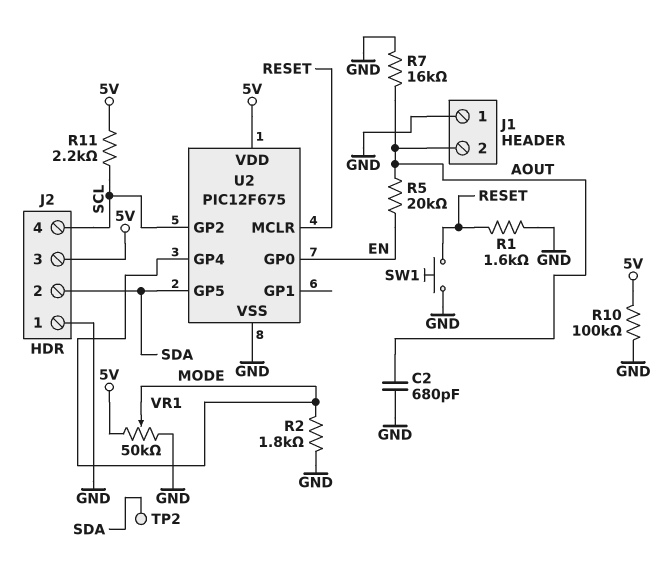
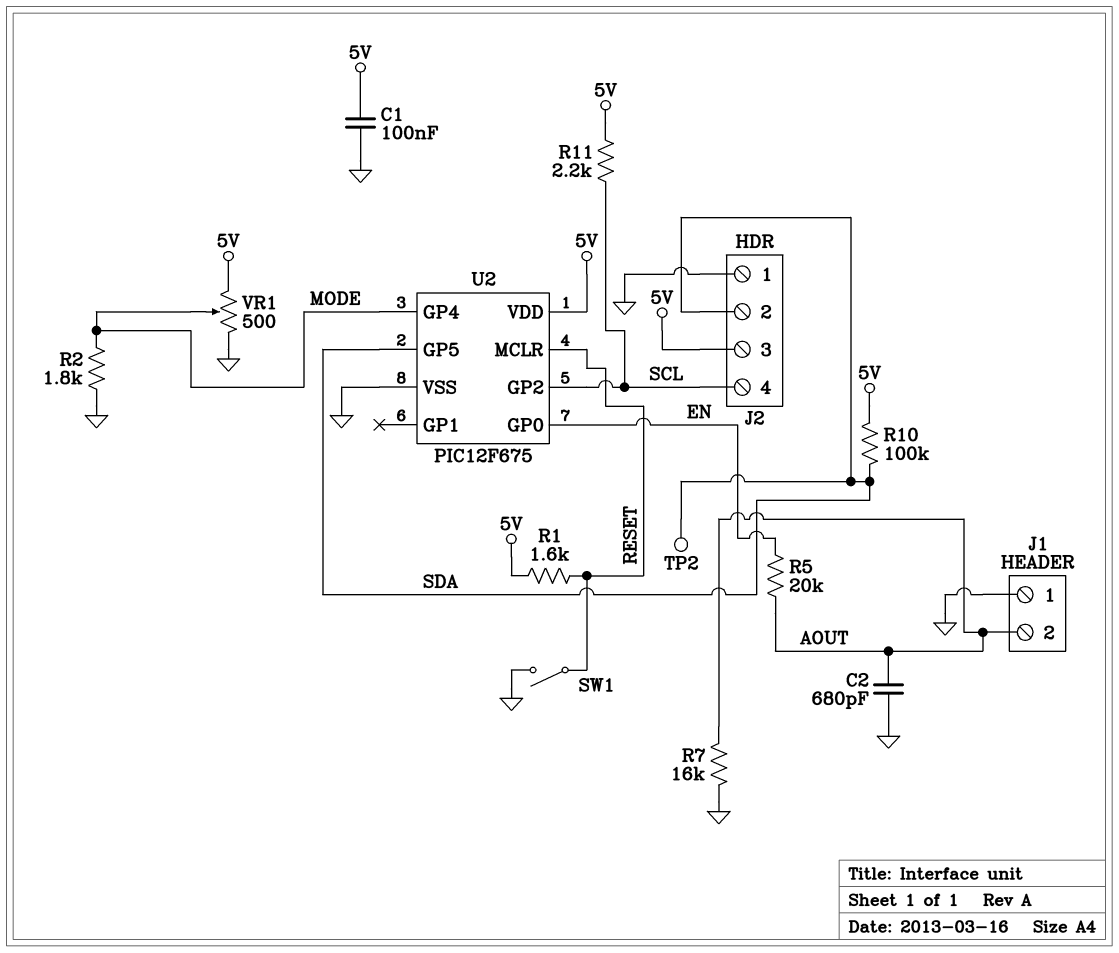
C1: none -> 100nF (5V, GND)
R1: 1.6k (GND, RESET) -> 1.6k (5V, RESET)
R10: 100k (5V, GND) -> 100k (5V, SDA)
SW1: button (GND, RESET) -> switch (GND, RESET)
VR1: 50k (5V, GND, wiper MODE) -> 500 (5V, GND, wiper MODE)

